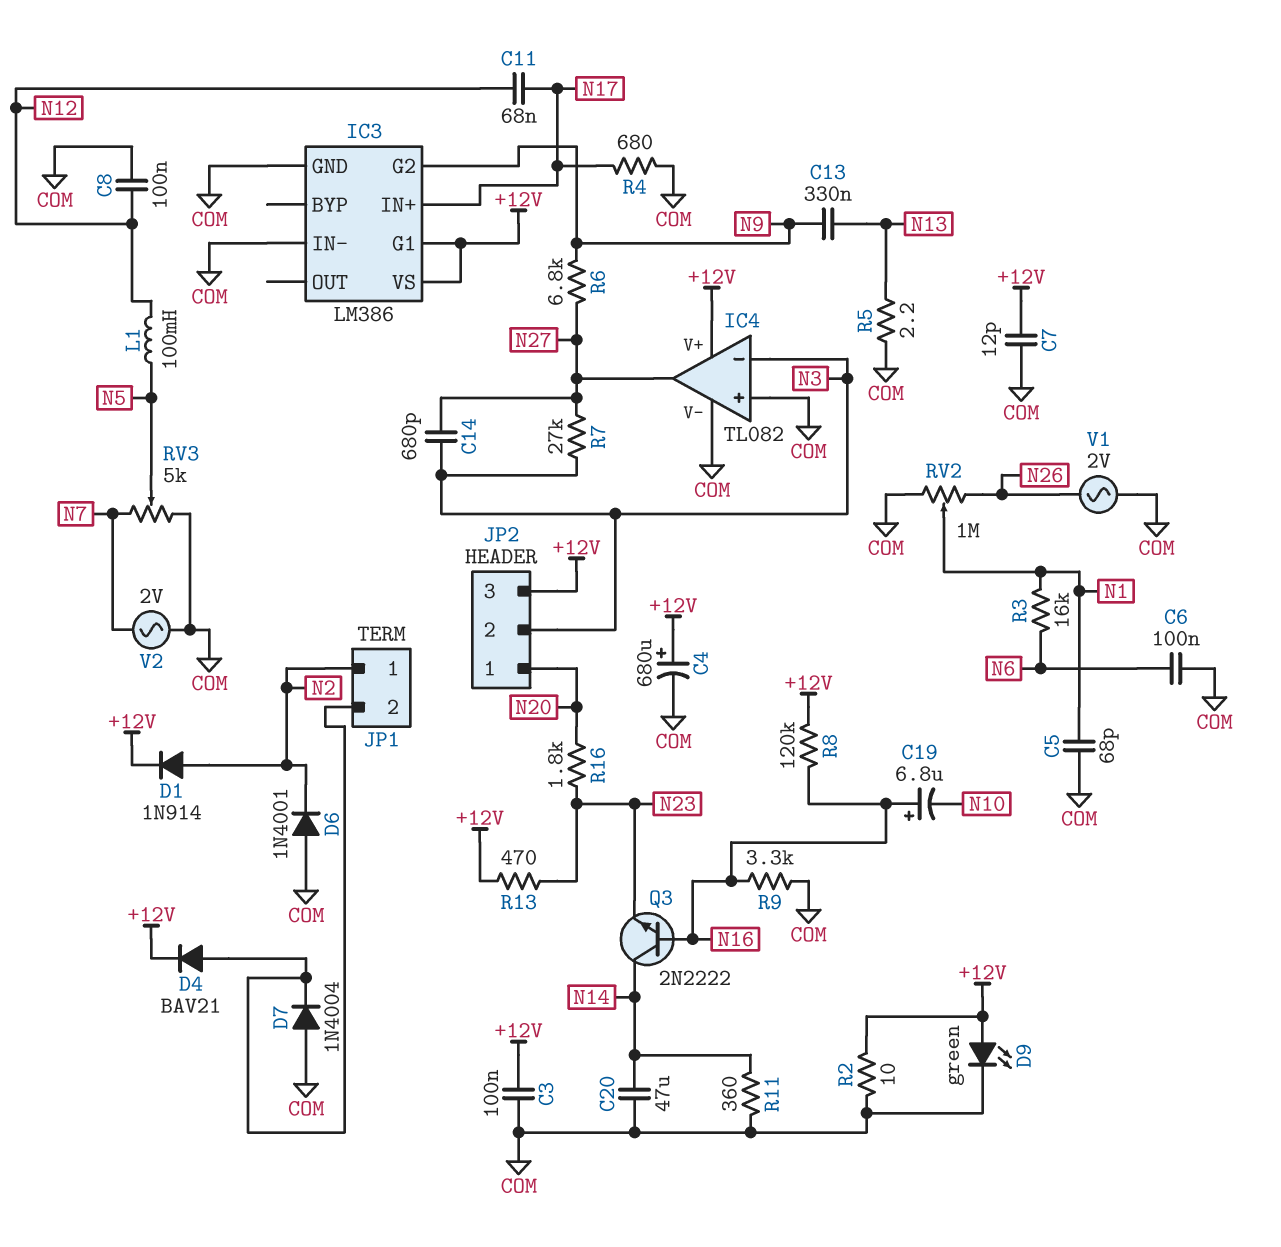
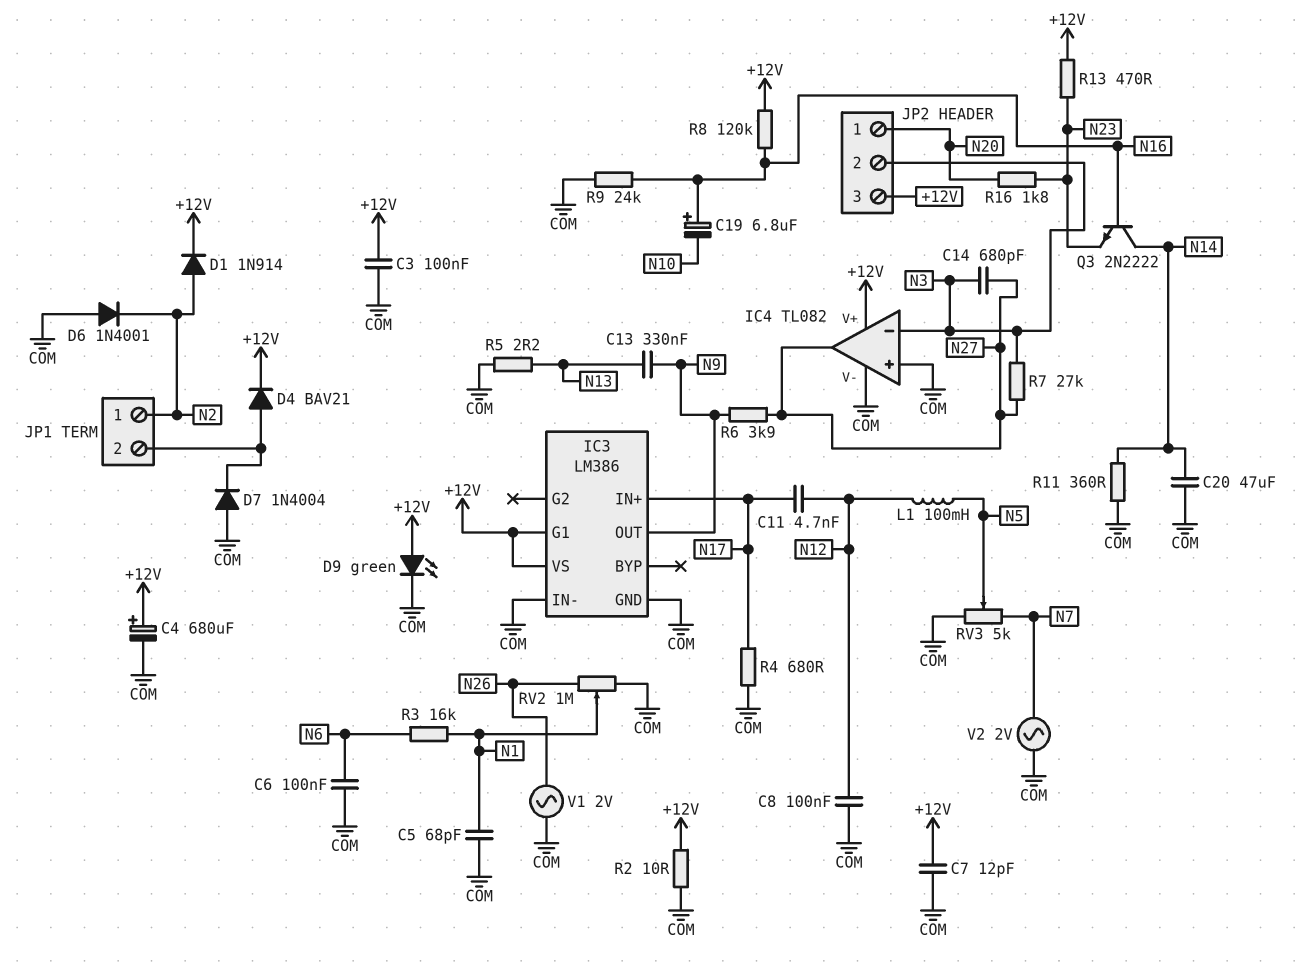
C11: 68nF (N12, N17) -> 4.7nF (N12, N17)
IC3 pin G2: N9 -> none
IC3 pin OUT: none -> N9
R6: 6.8k (N9, N27) -> 3.9k (N9, N27)
R9: 3.3k (COM, N16) -> 24k (COM, N16)

